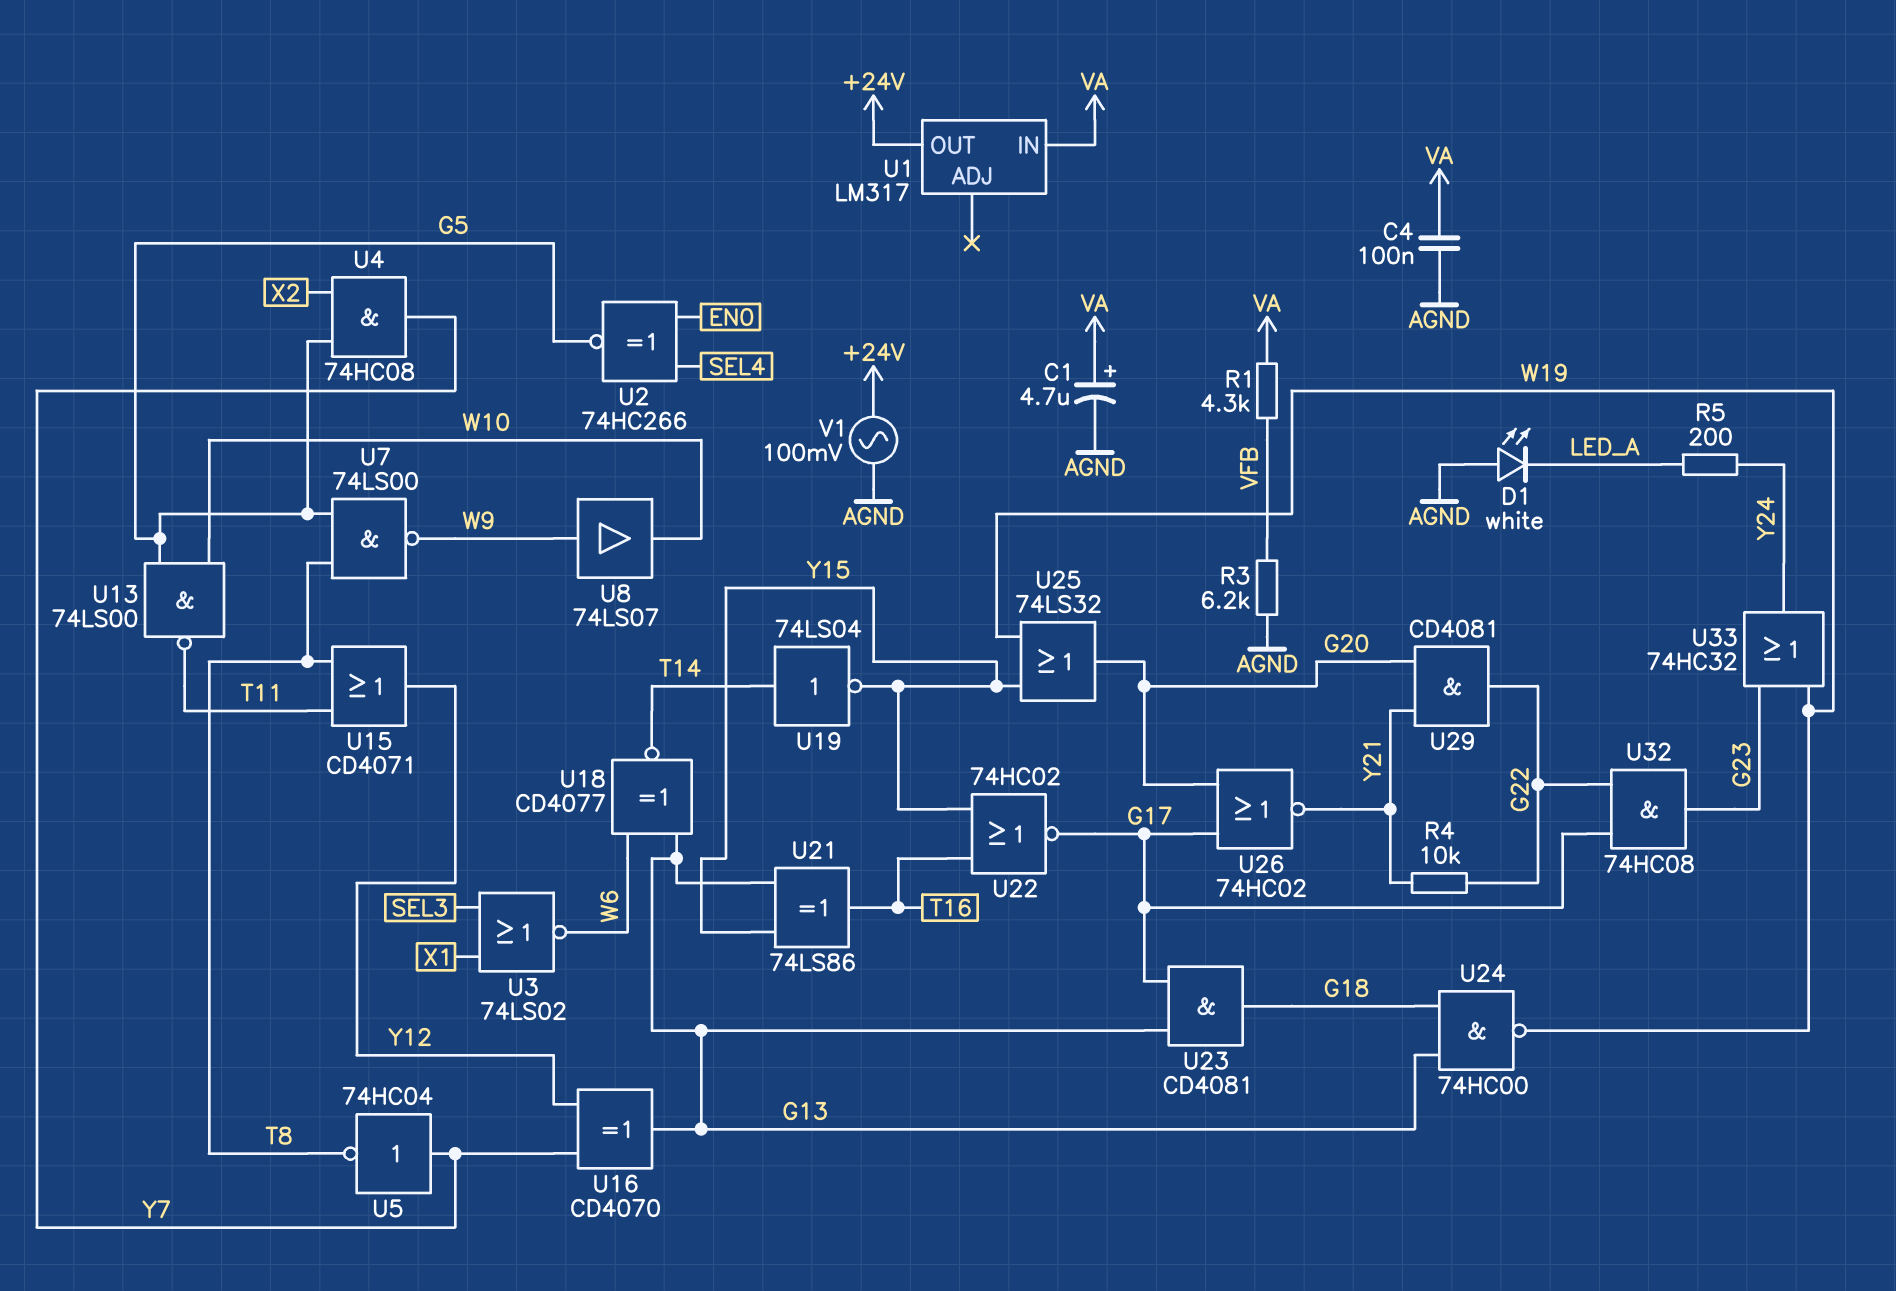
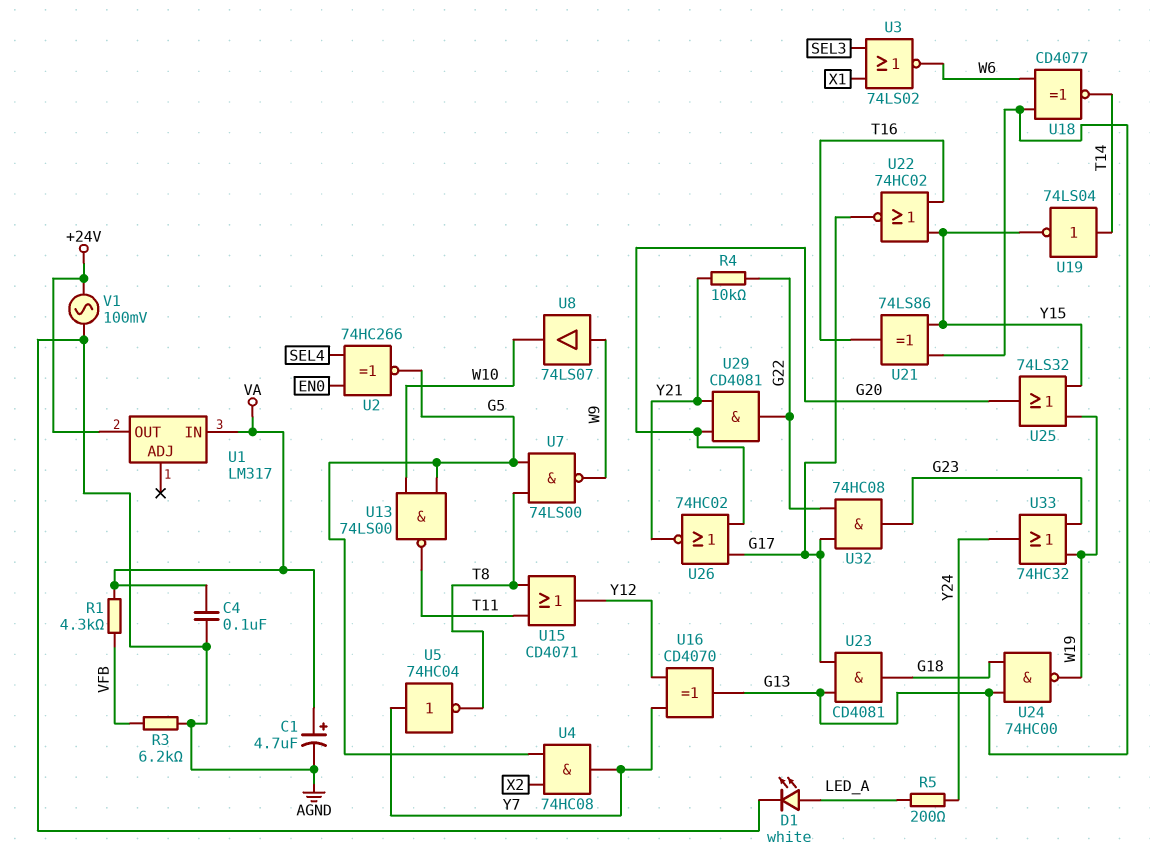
D1: LED white (A AGND, K LED_A) -> LED white (A LED_A, K AGND)

